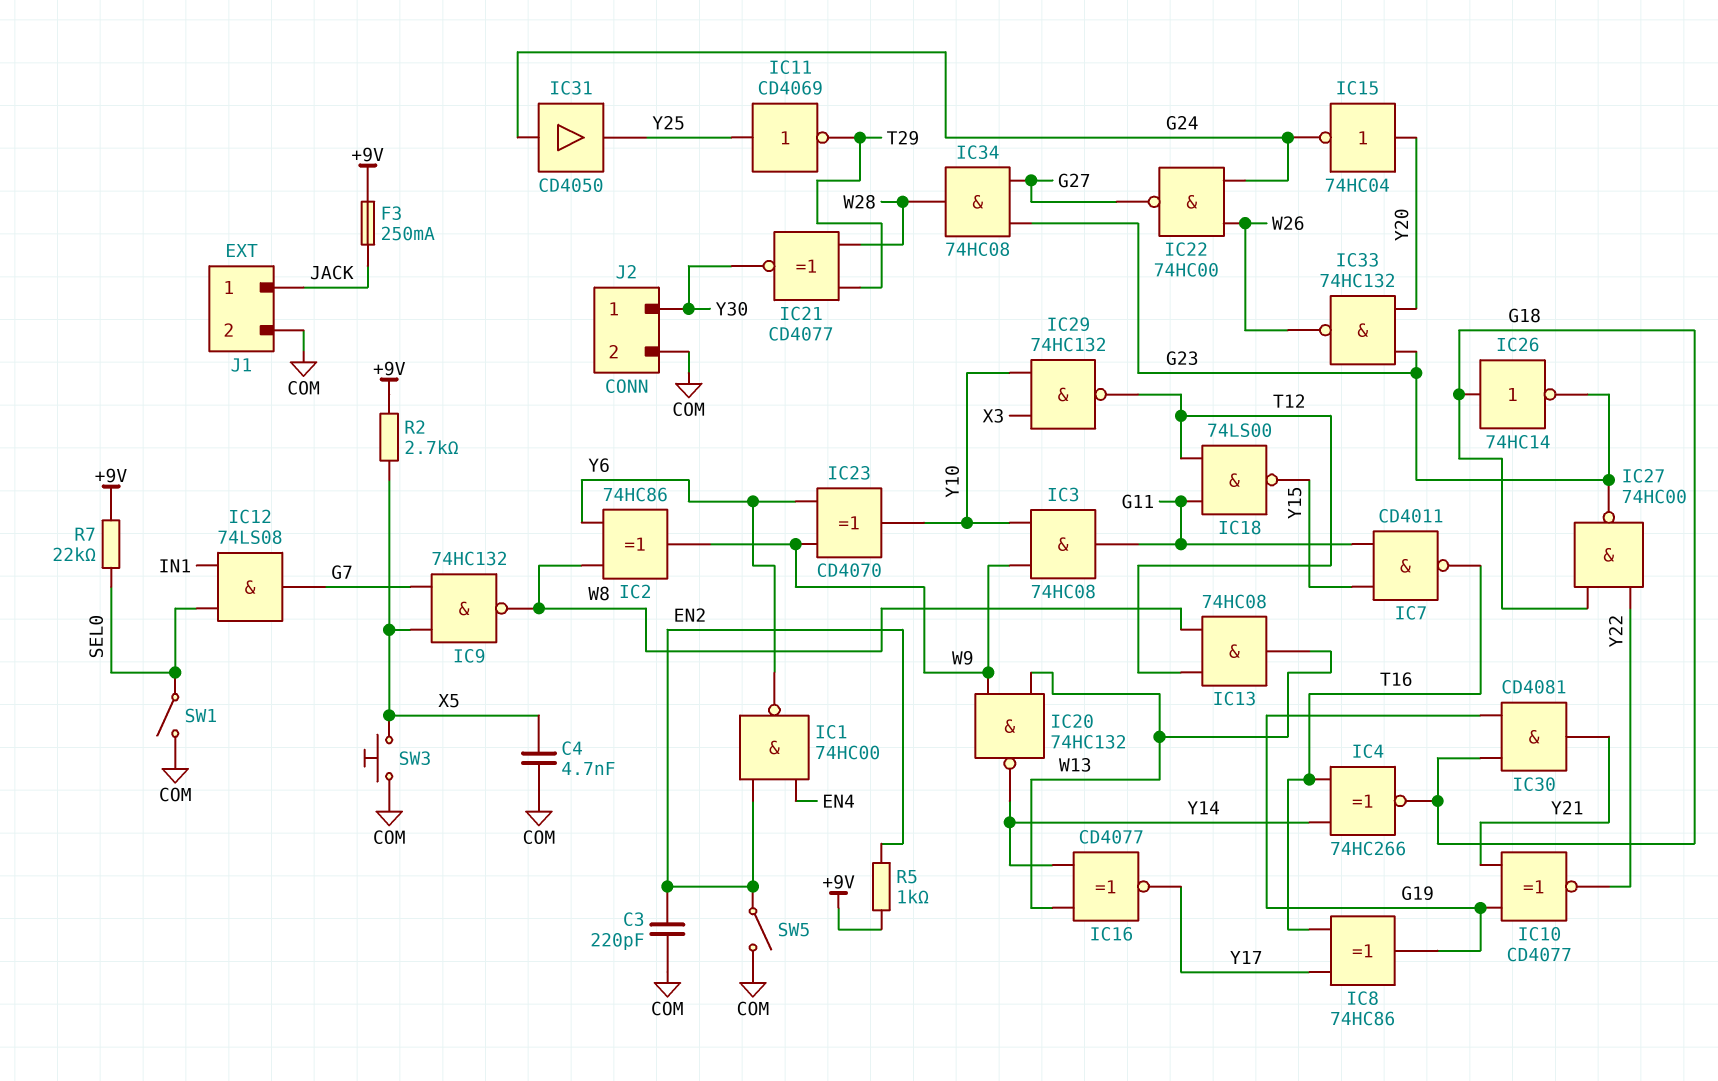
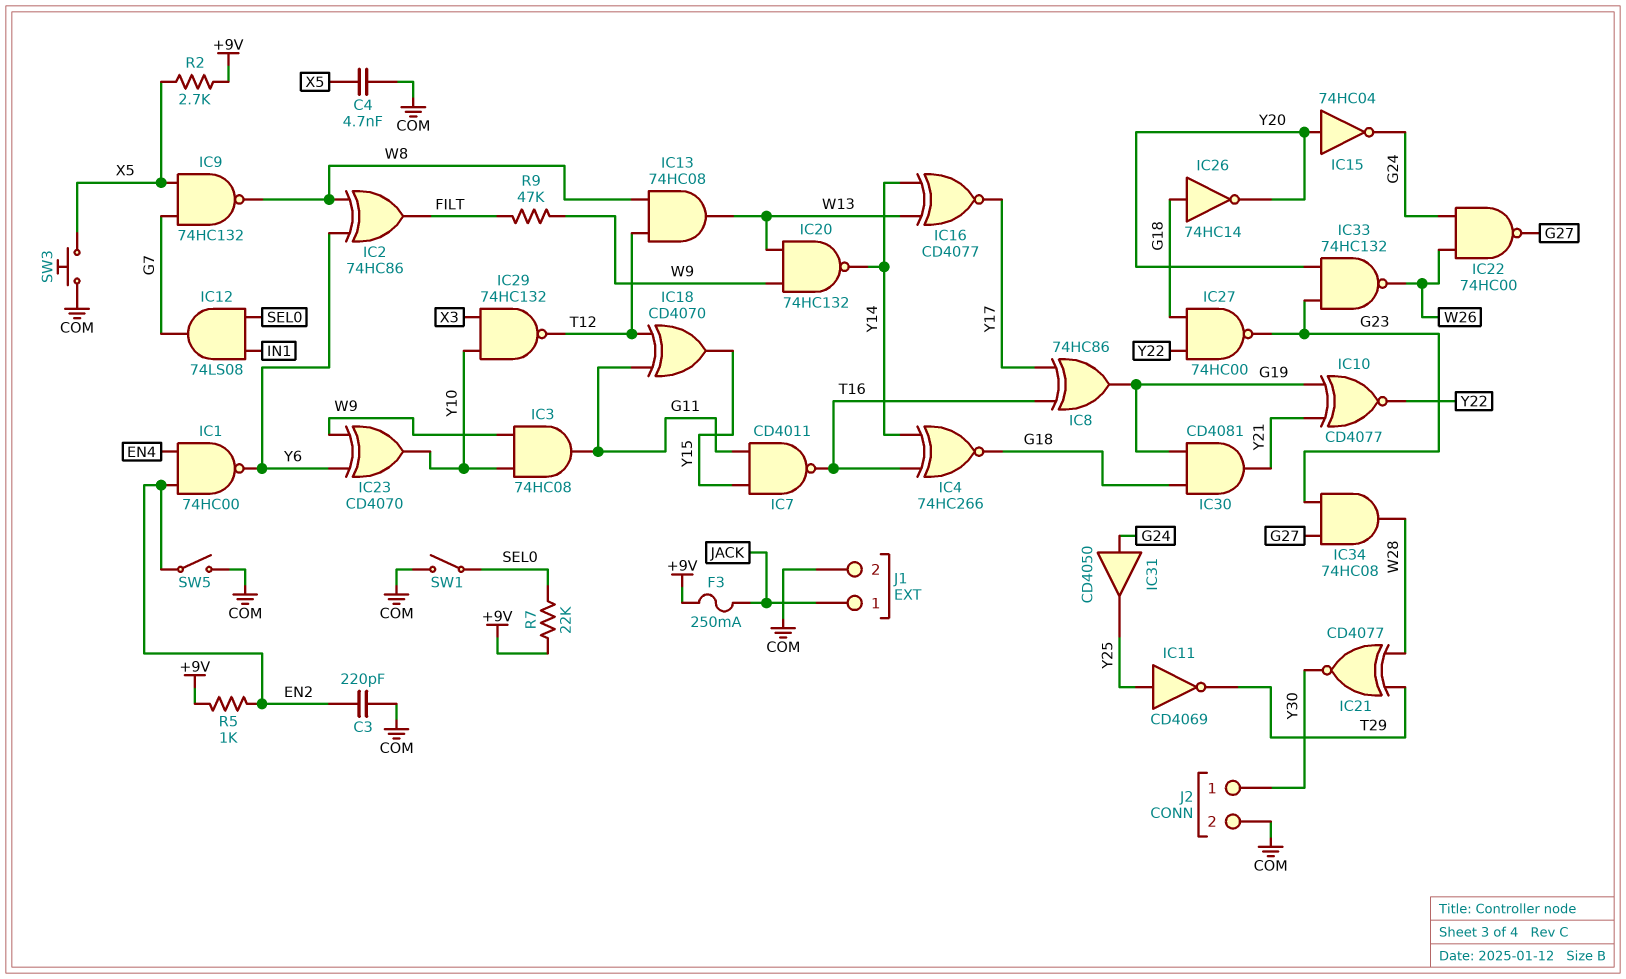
IC2: XOR 74HC86 (in W8, in Y6, out W9) -> XOR 74HC86 (in W8, in Y6, out FILT)
IC18: NAND 74LS00 (in G11, in T12, out Y15) -> XOR CD4070 (in G11, in T12, out Y15)
IC26: NOT 74HC14 (in G18, out G23) -> NOT 74HC14 (in G18, out Y20)
R9: none -> 47k (FILT, W9)

